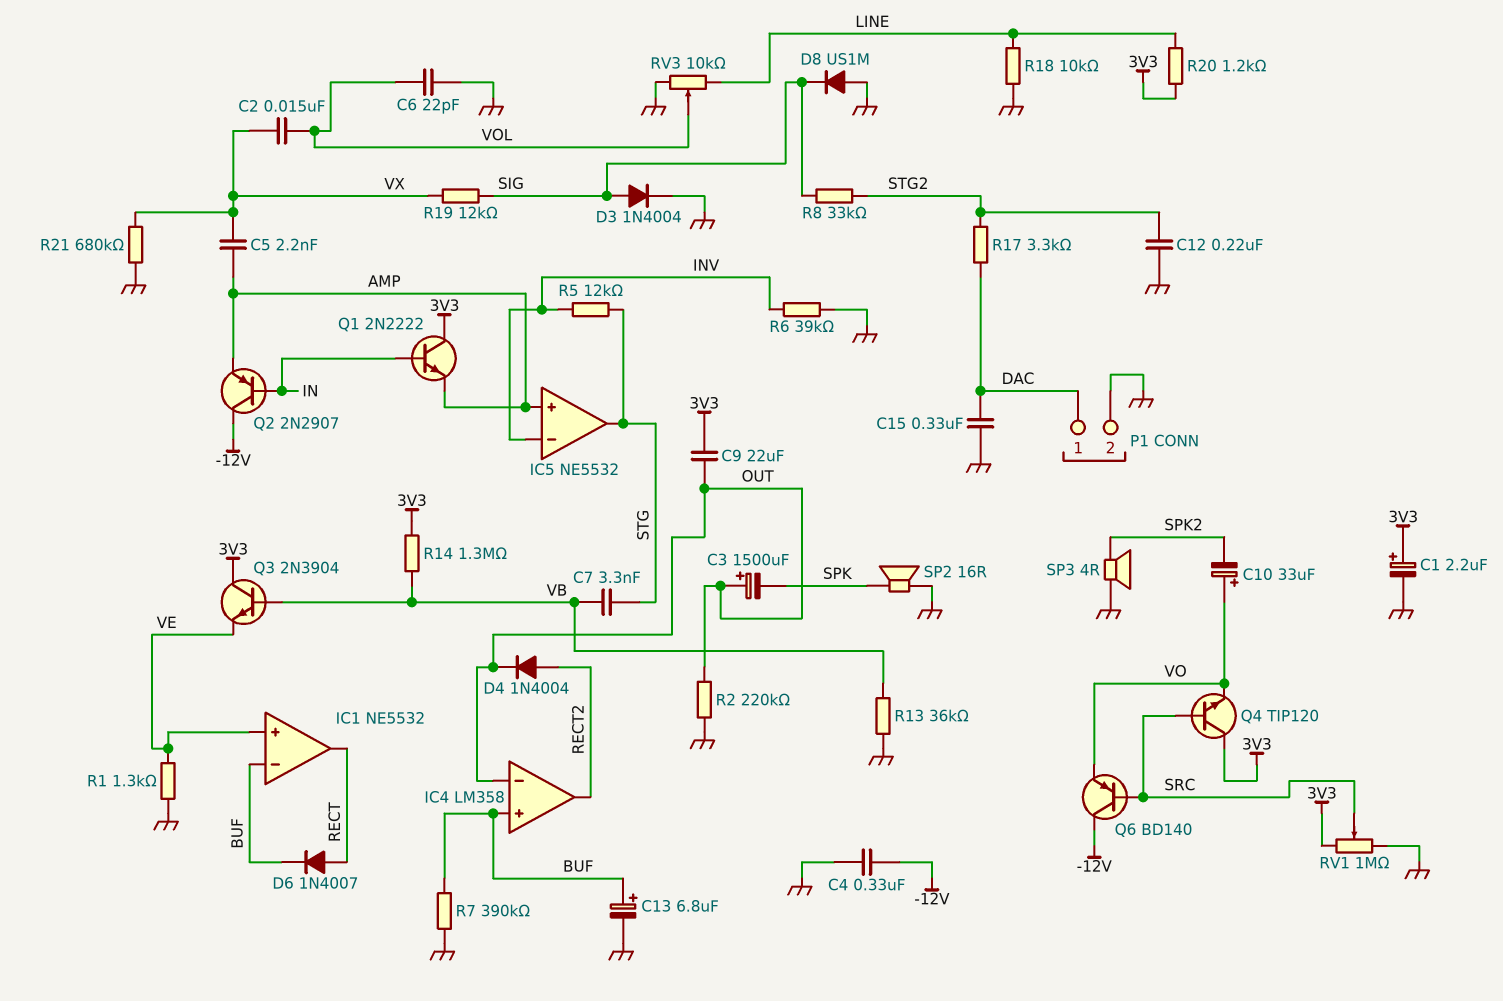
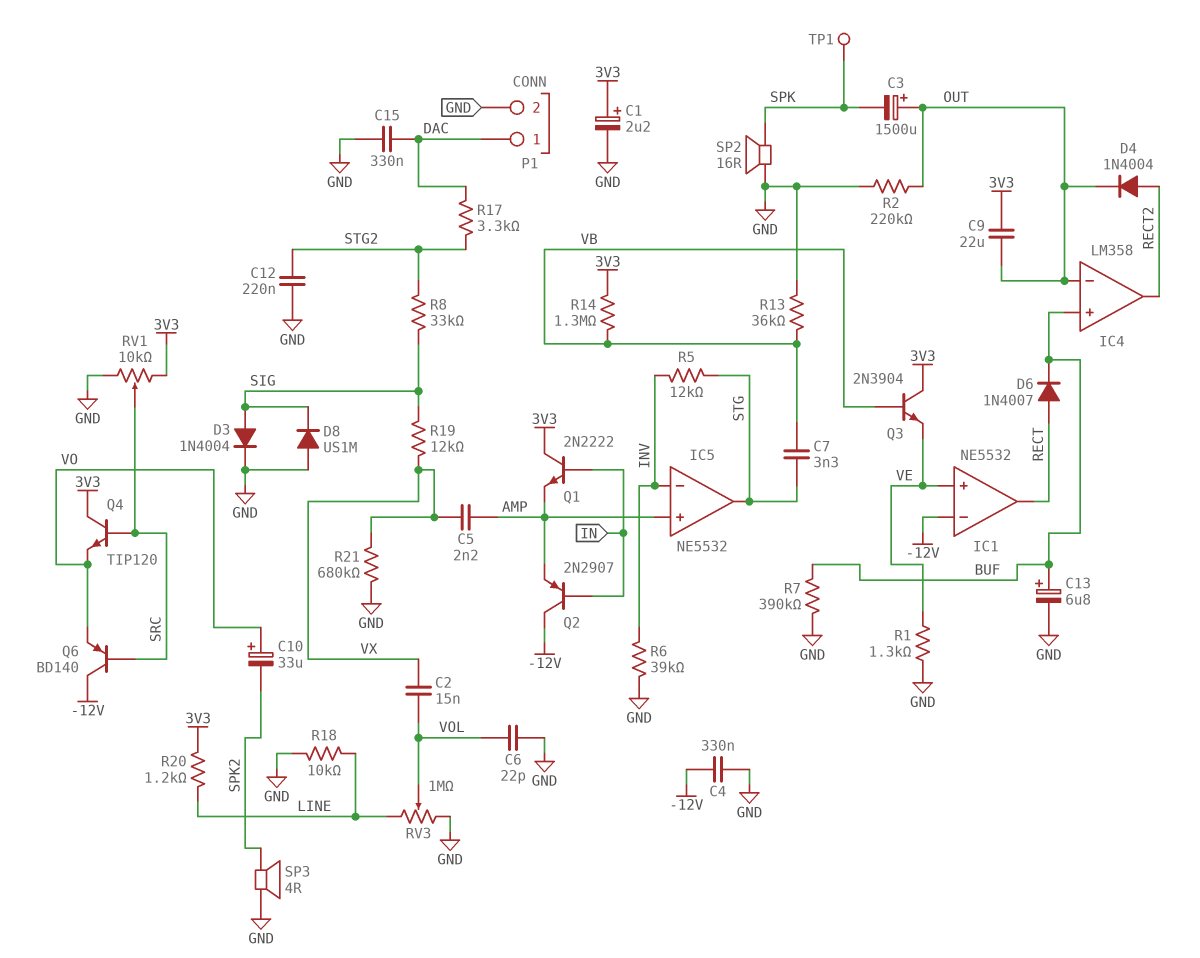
IC1 pin in-: BUF -> -12V
RV1: 1M (3V3, GND, wiper SRC) -> 10k (3V3, GND, wiper SRC)
RV3: 10k (GND, LINE, wiper VOL) -> 1M (GND, LINE, wiper VOL)
TP1: none -> test point (SPK)

